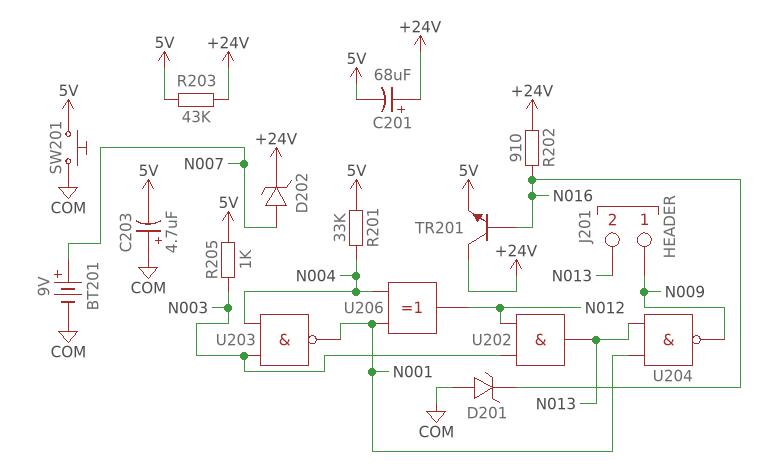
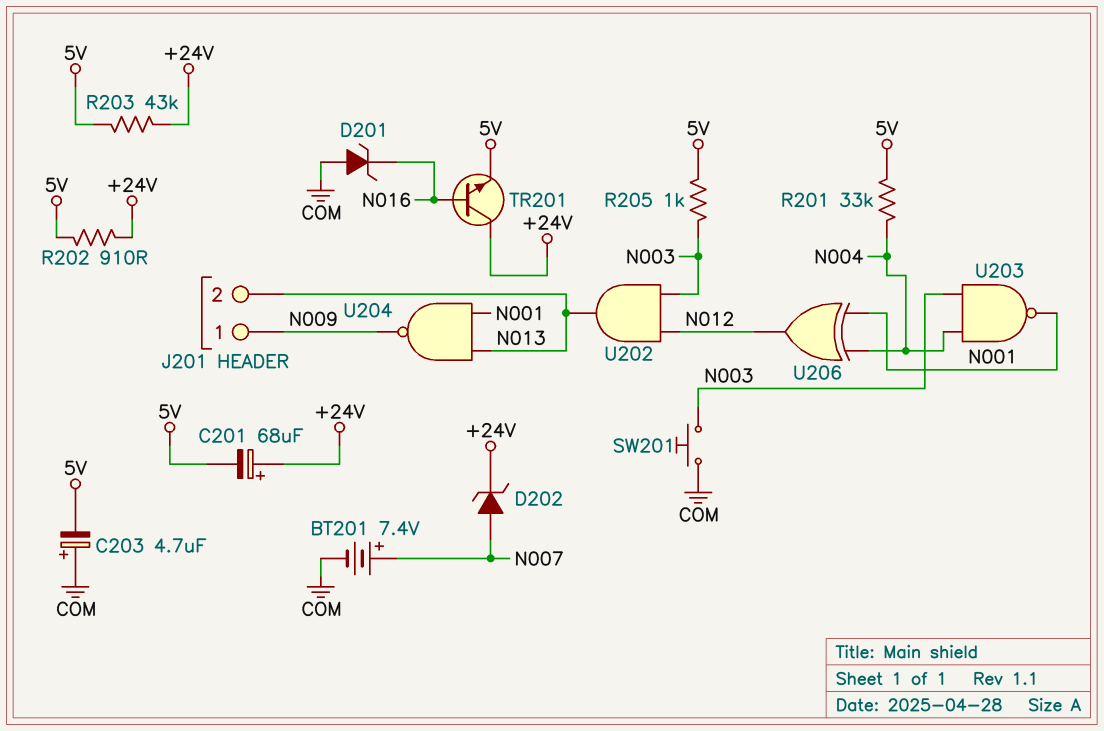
BT201: 9V (plus N007, minus COM) -> 7.4V (plus N007, minus COM)
R202: 910 (+24V, N016) -> 910 (+24V, 5V)
SW201: button (5V, COM) -> button (COM, N003)

